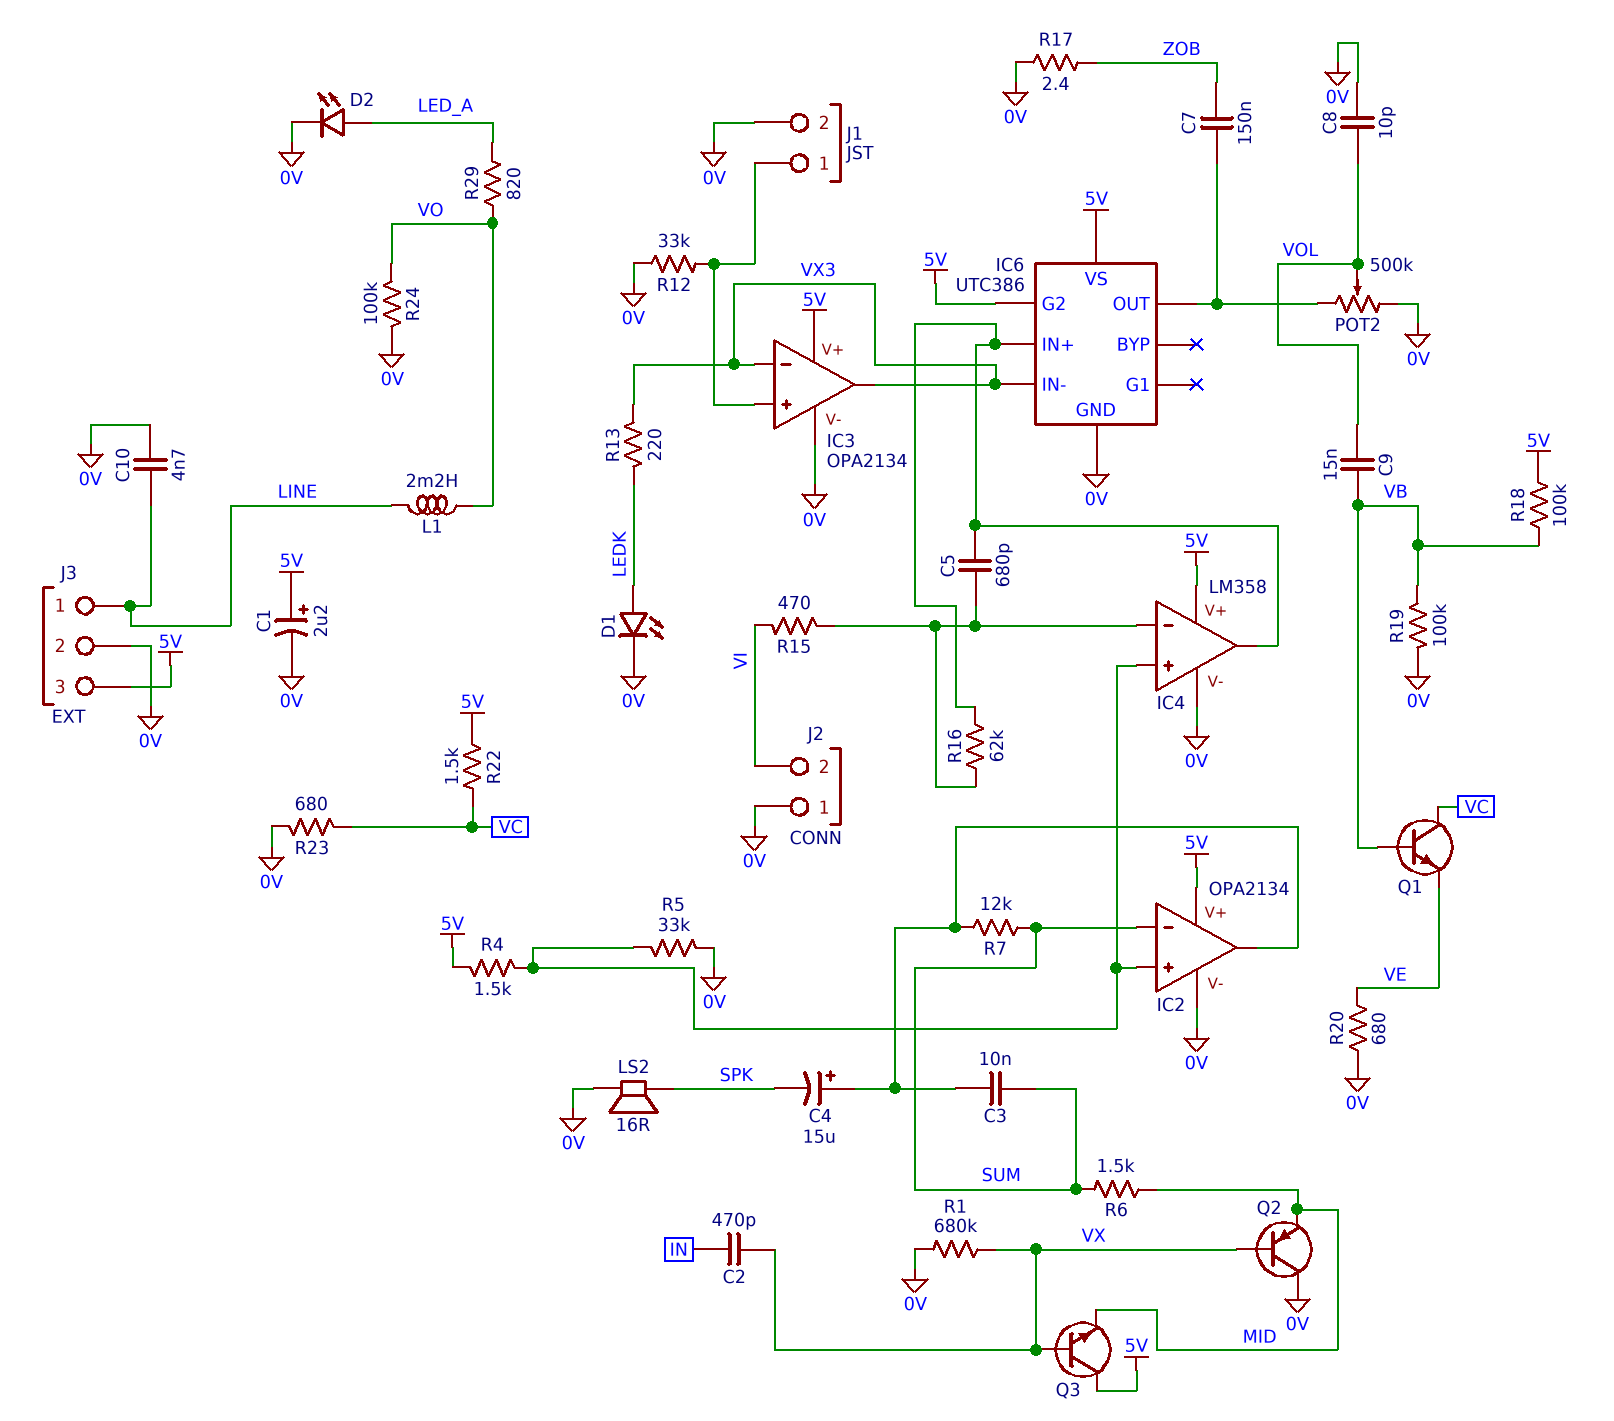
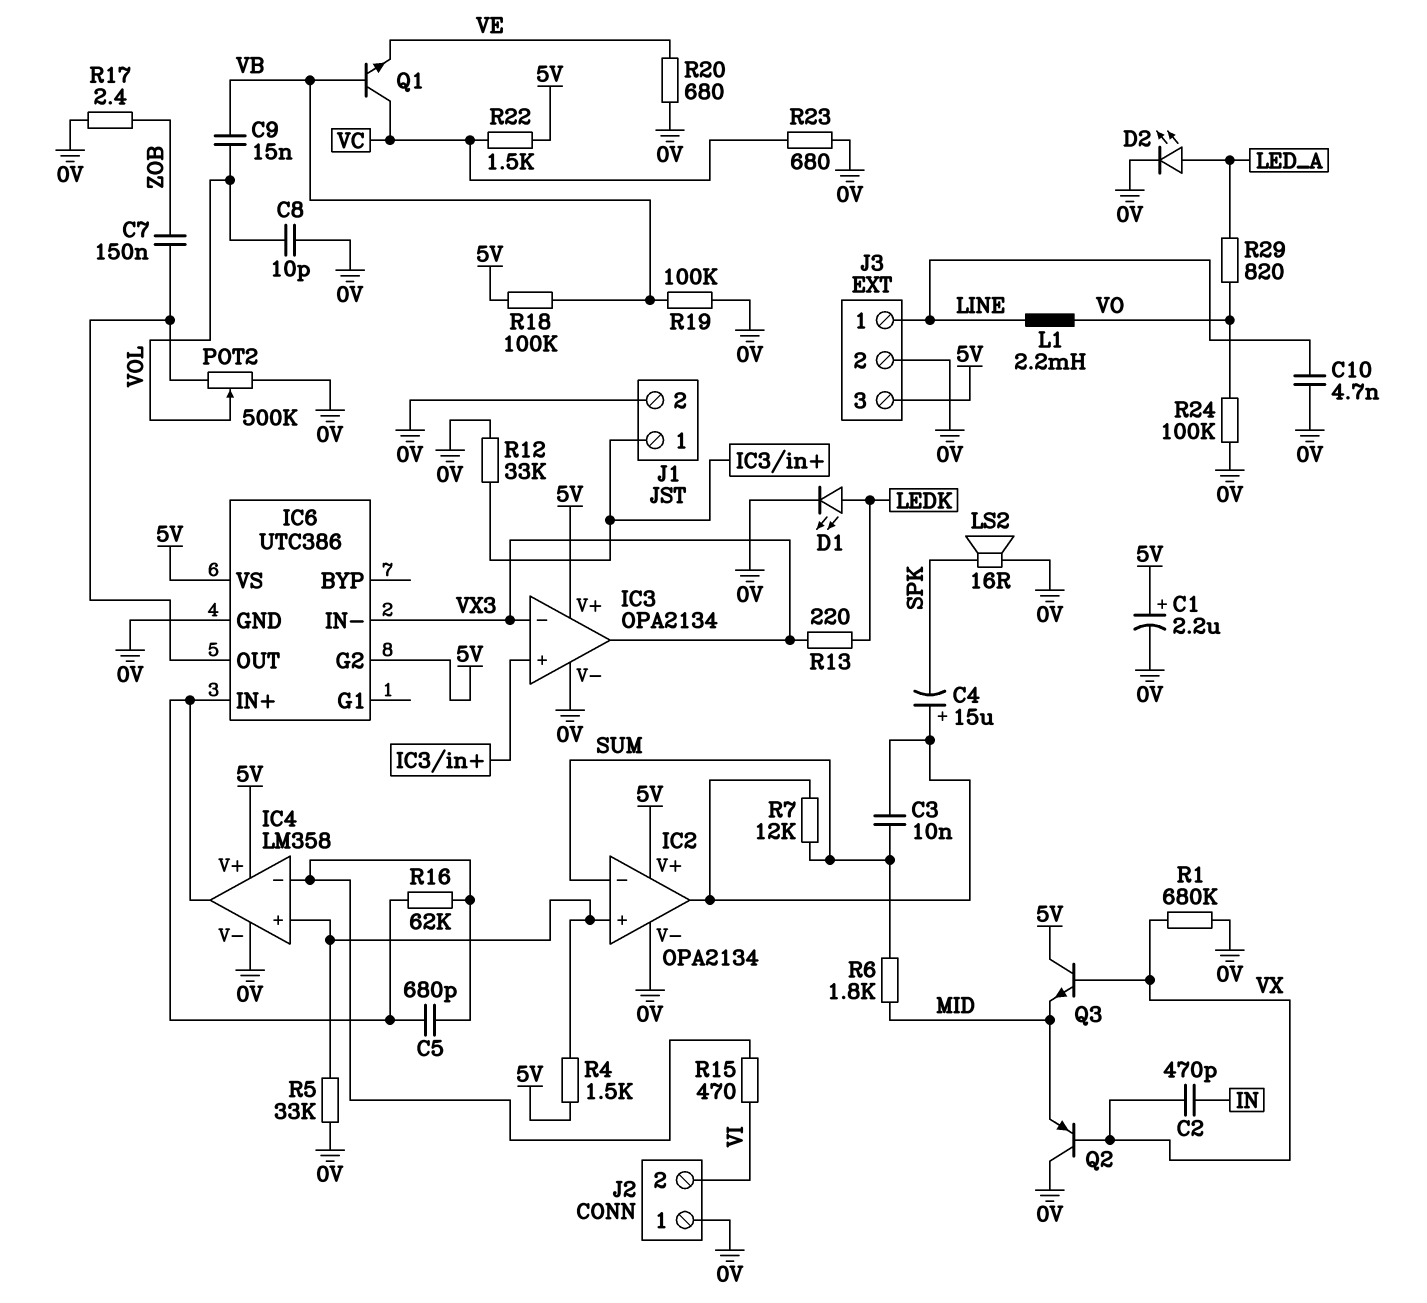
R6: 1.5k (MID, SUM) -> 1.8k (MID, SUM)

